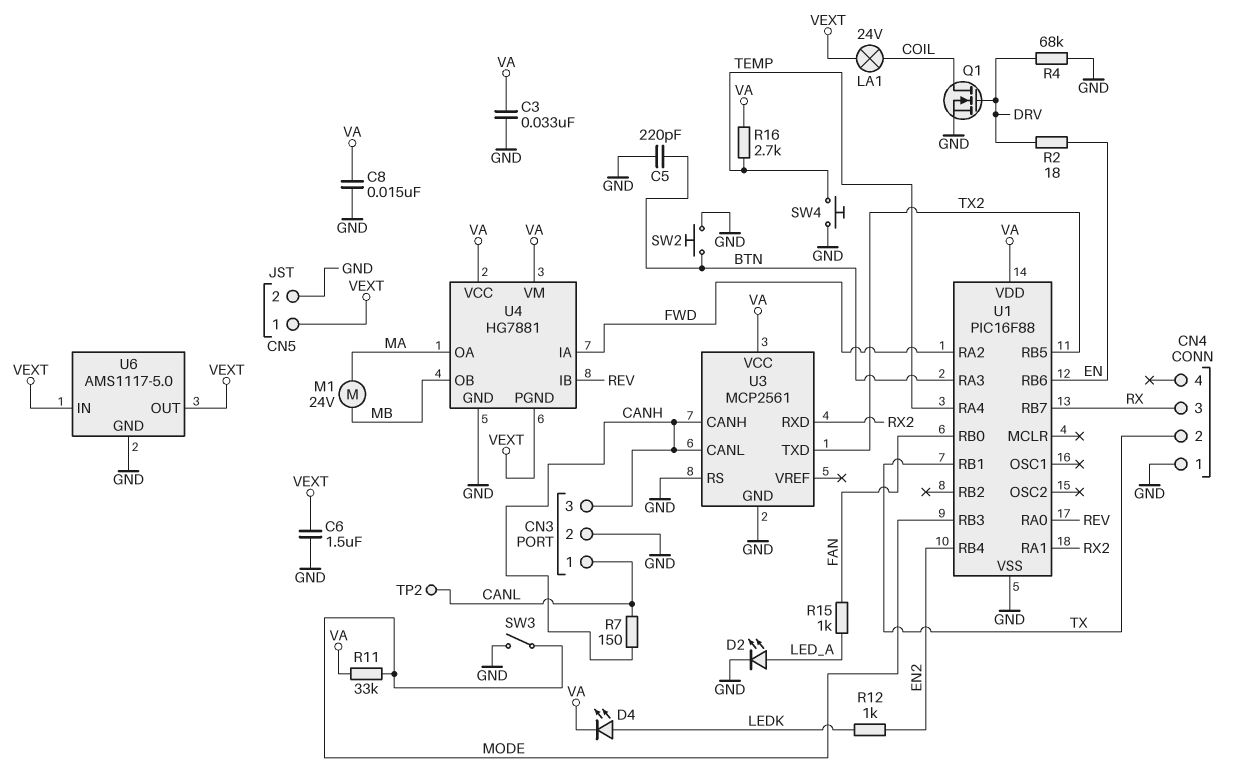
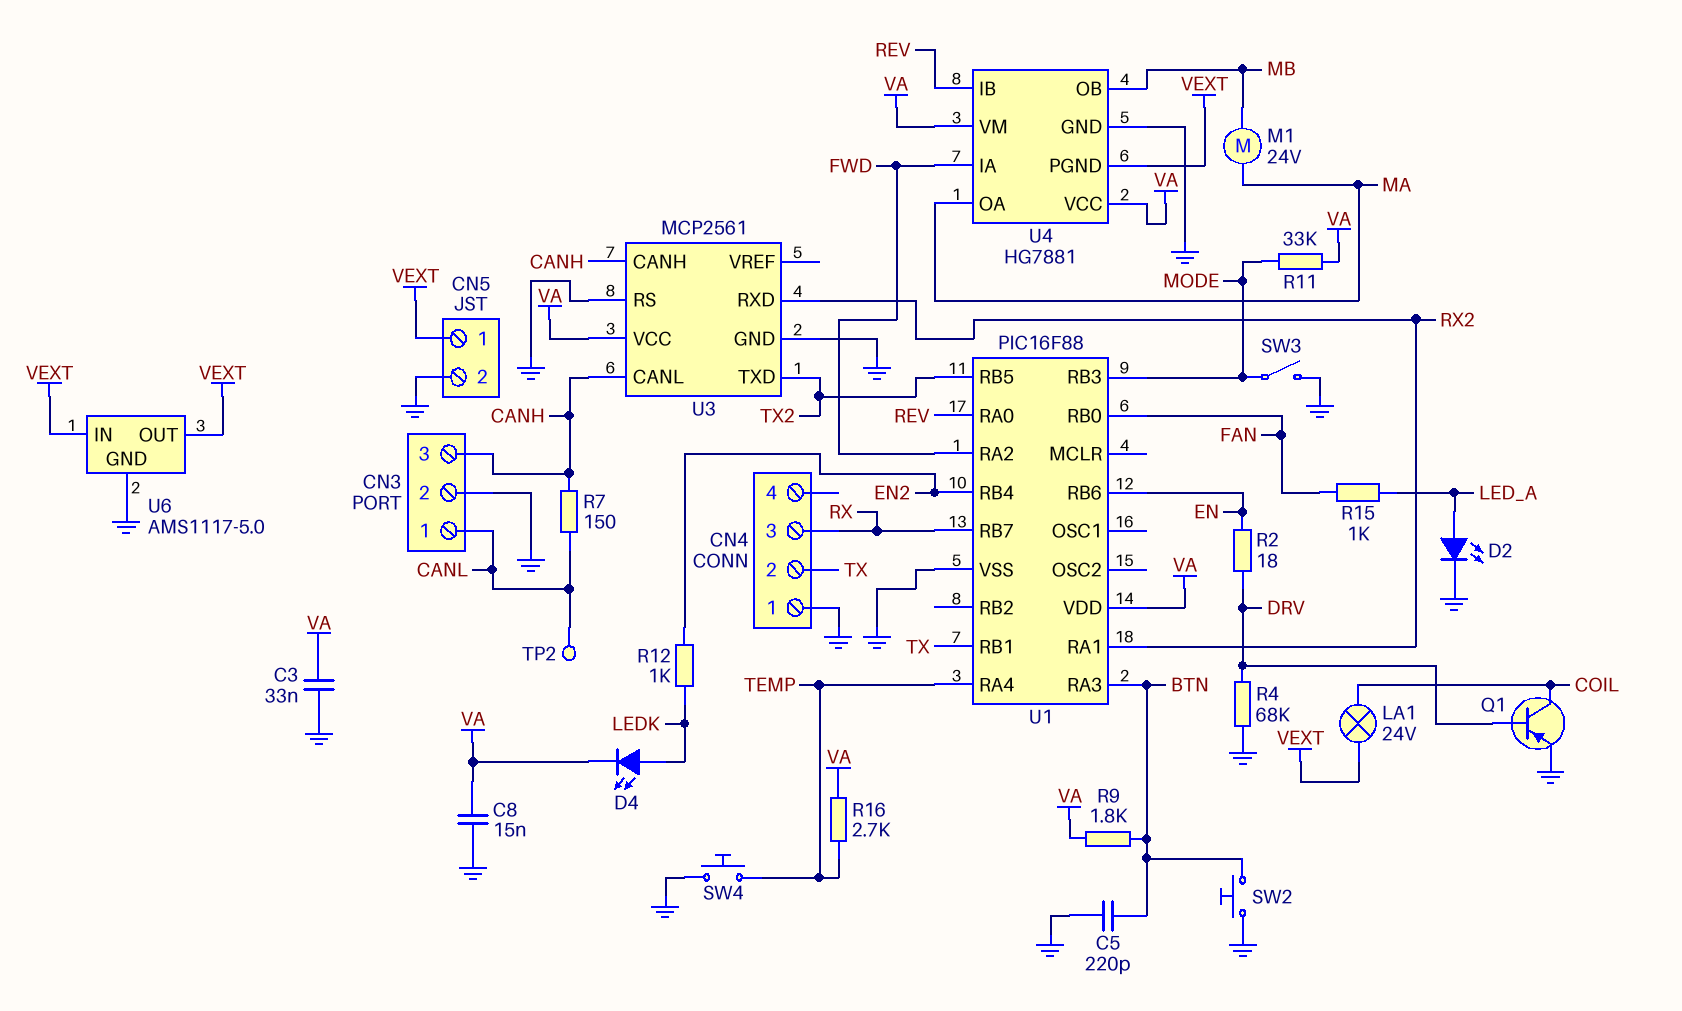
C6: 1.5uF (GND, VEXT) -> none
Q1: NMOS (G DRV, D COIL, S GND) -> PNP (B DRV, C COIL, E GND)
R9: none -> 1.8k (BTN, VA)

